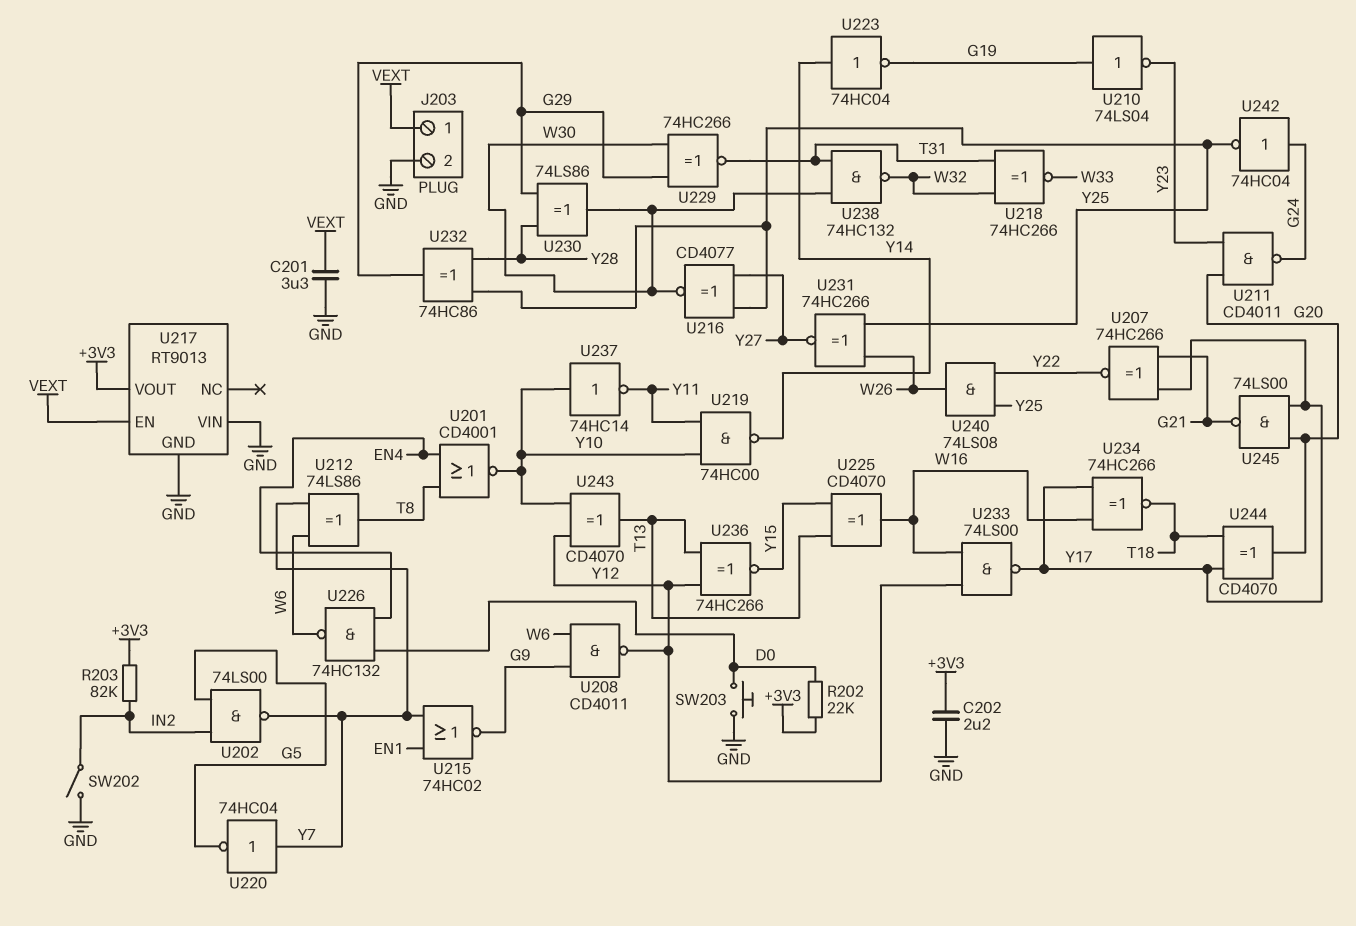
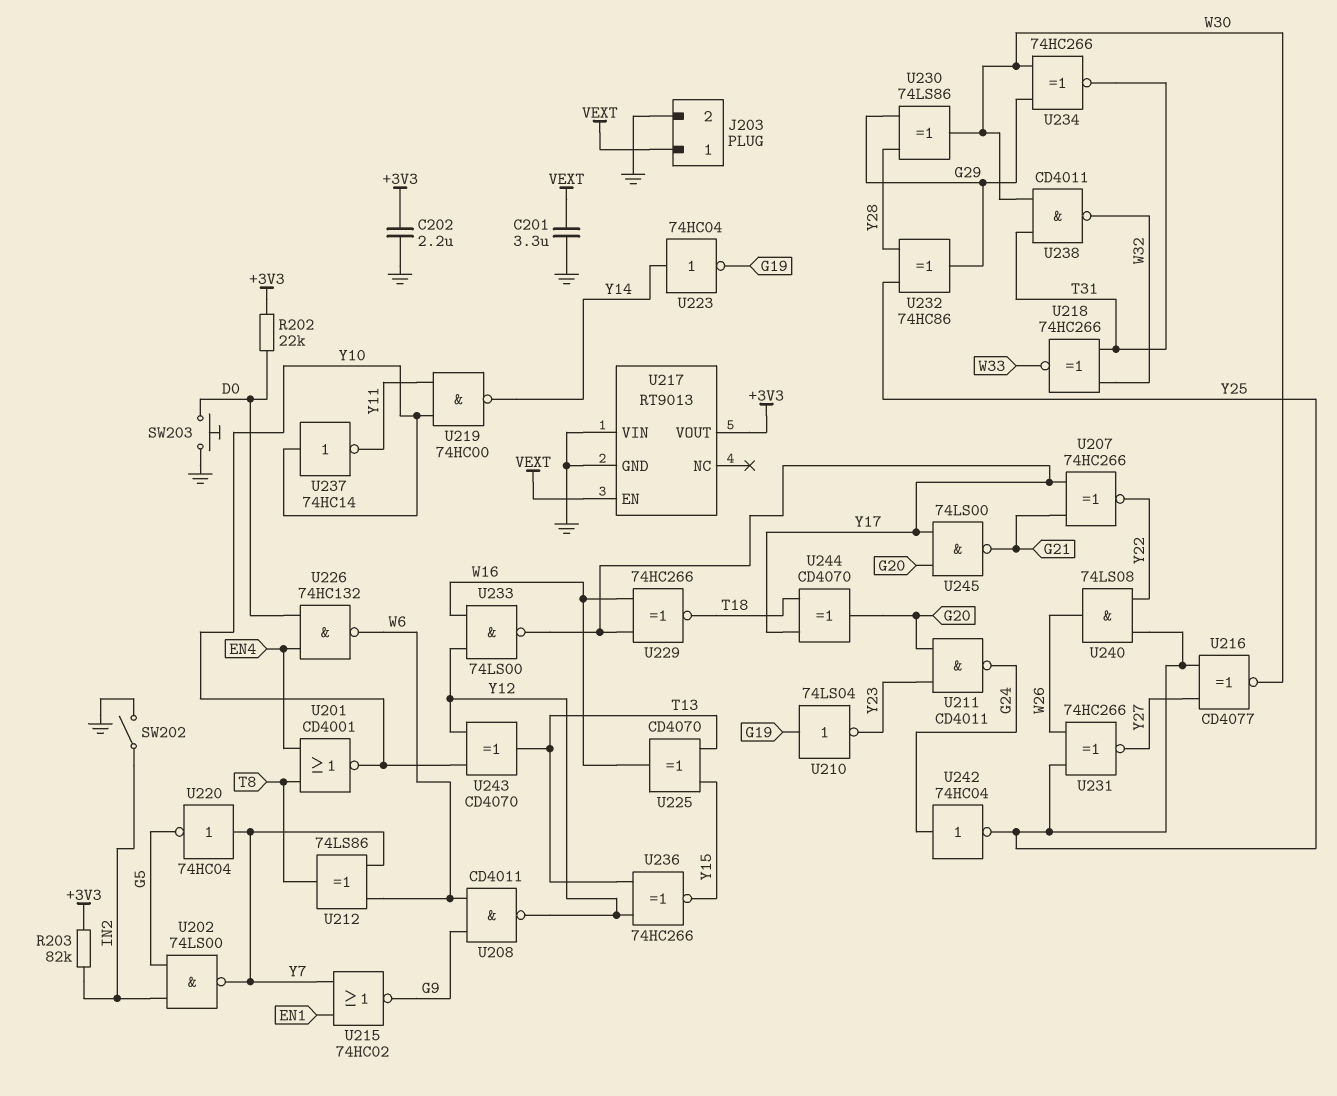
U229: XNOR 74HC266 (in G29, in W30, out T31) -> XNOR 74HC266 (in W16, in Y17, out T18)
U234: XNOR 74HC266 (in W16, in Y17, out T18) -> XNOR 74HC266 (in G29, in W30, out T31)
U238: NAND 74HC132 (in T31, in W30, out W32) -> NAND CD4011 (in T31, in W30, out W32)

